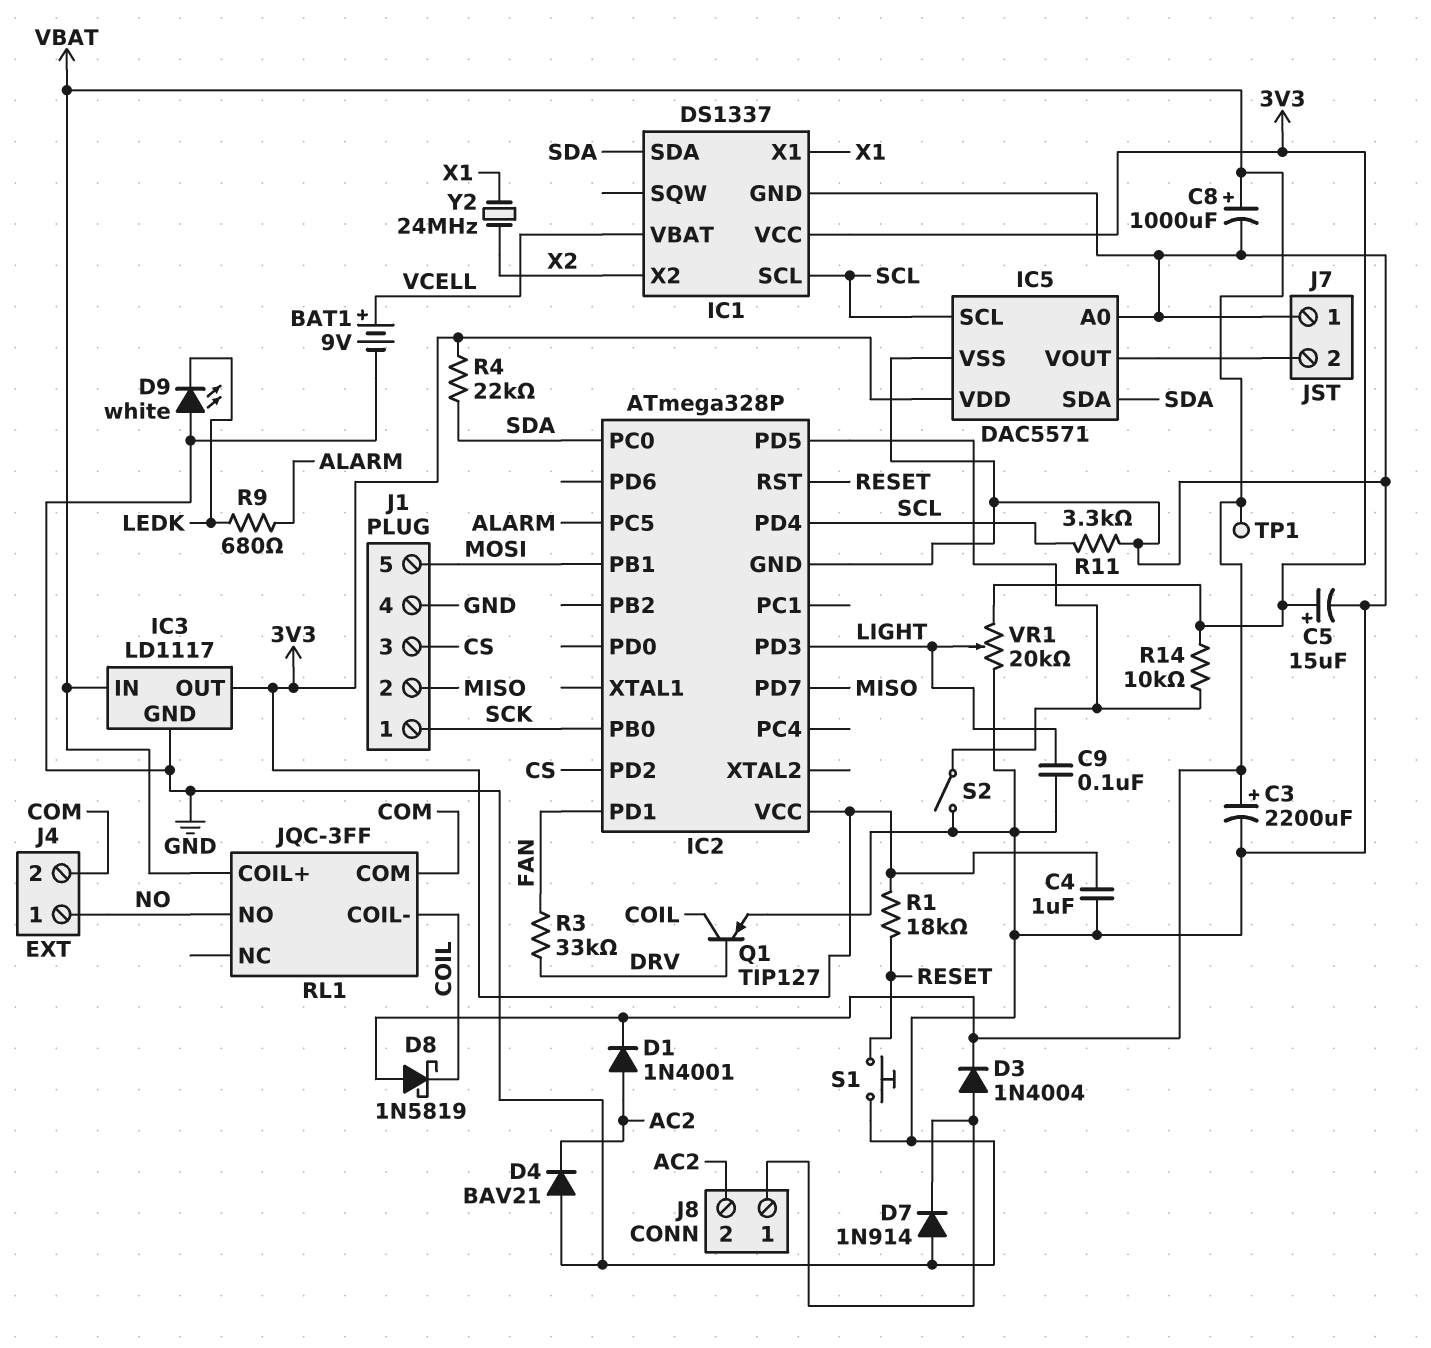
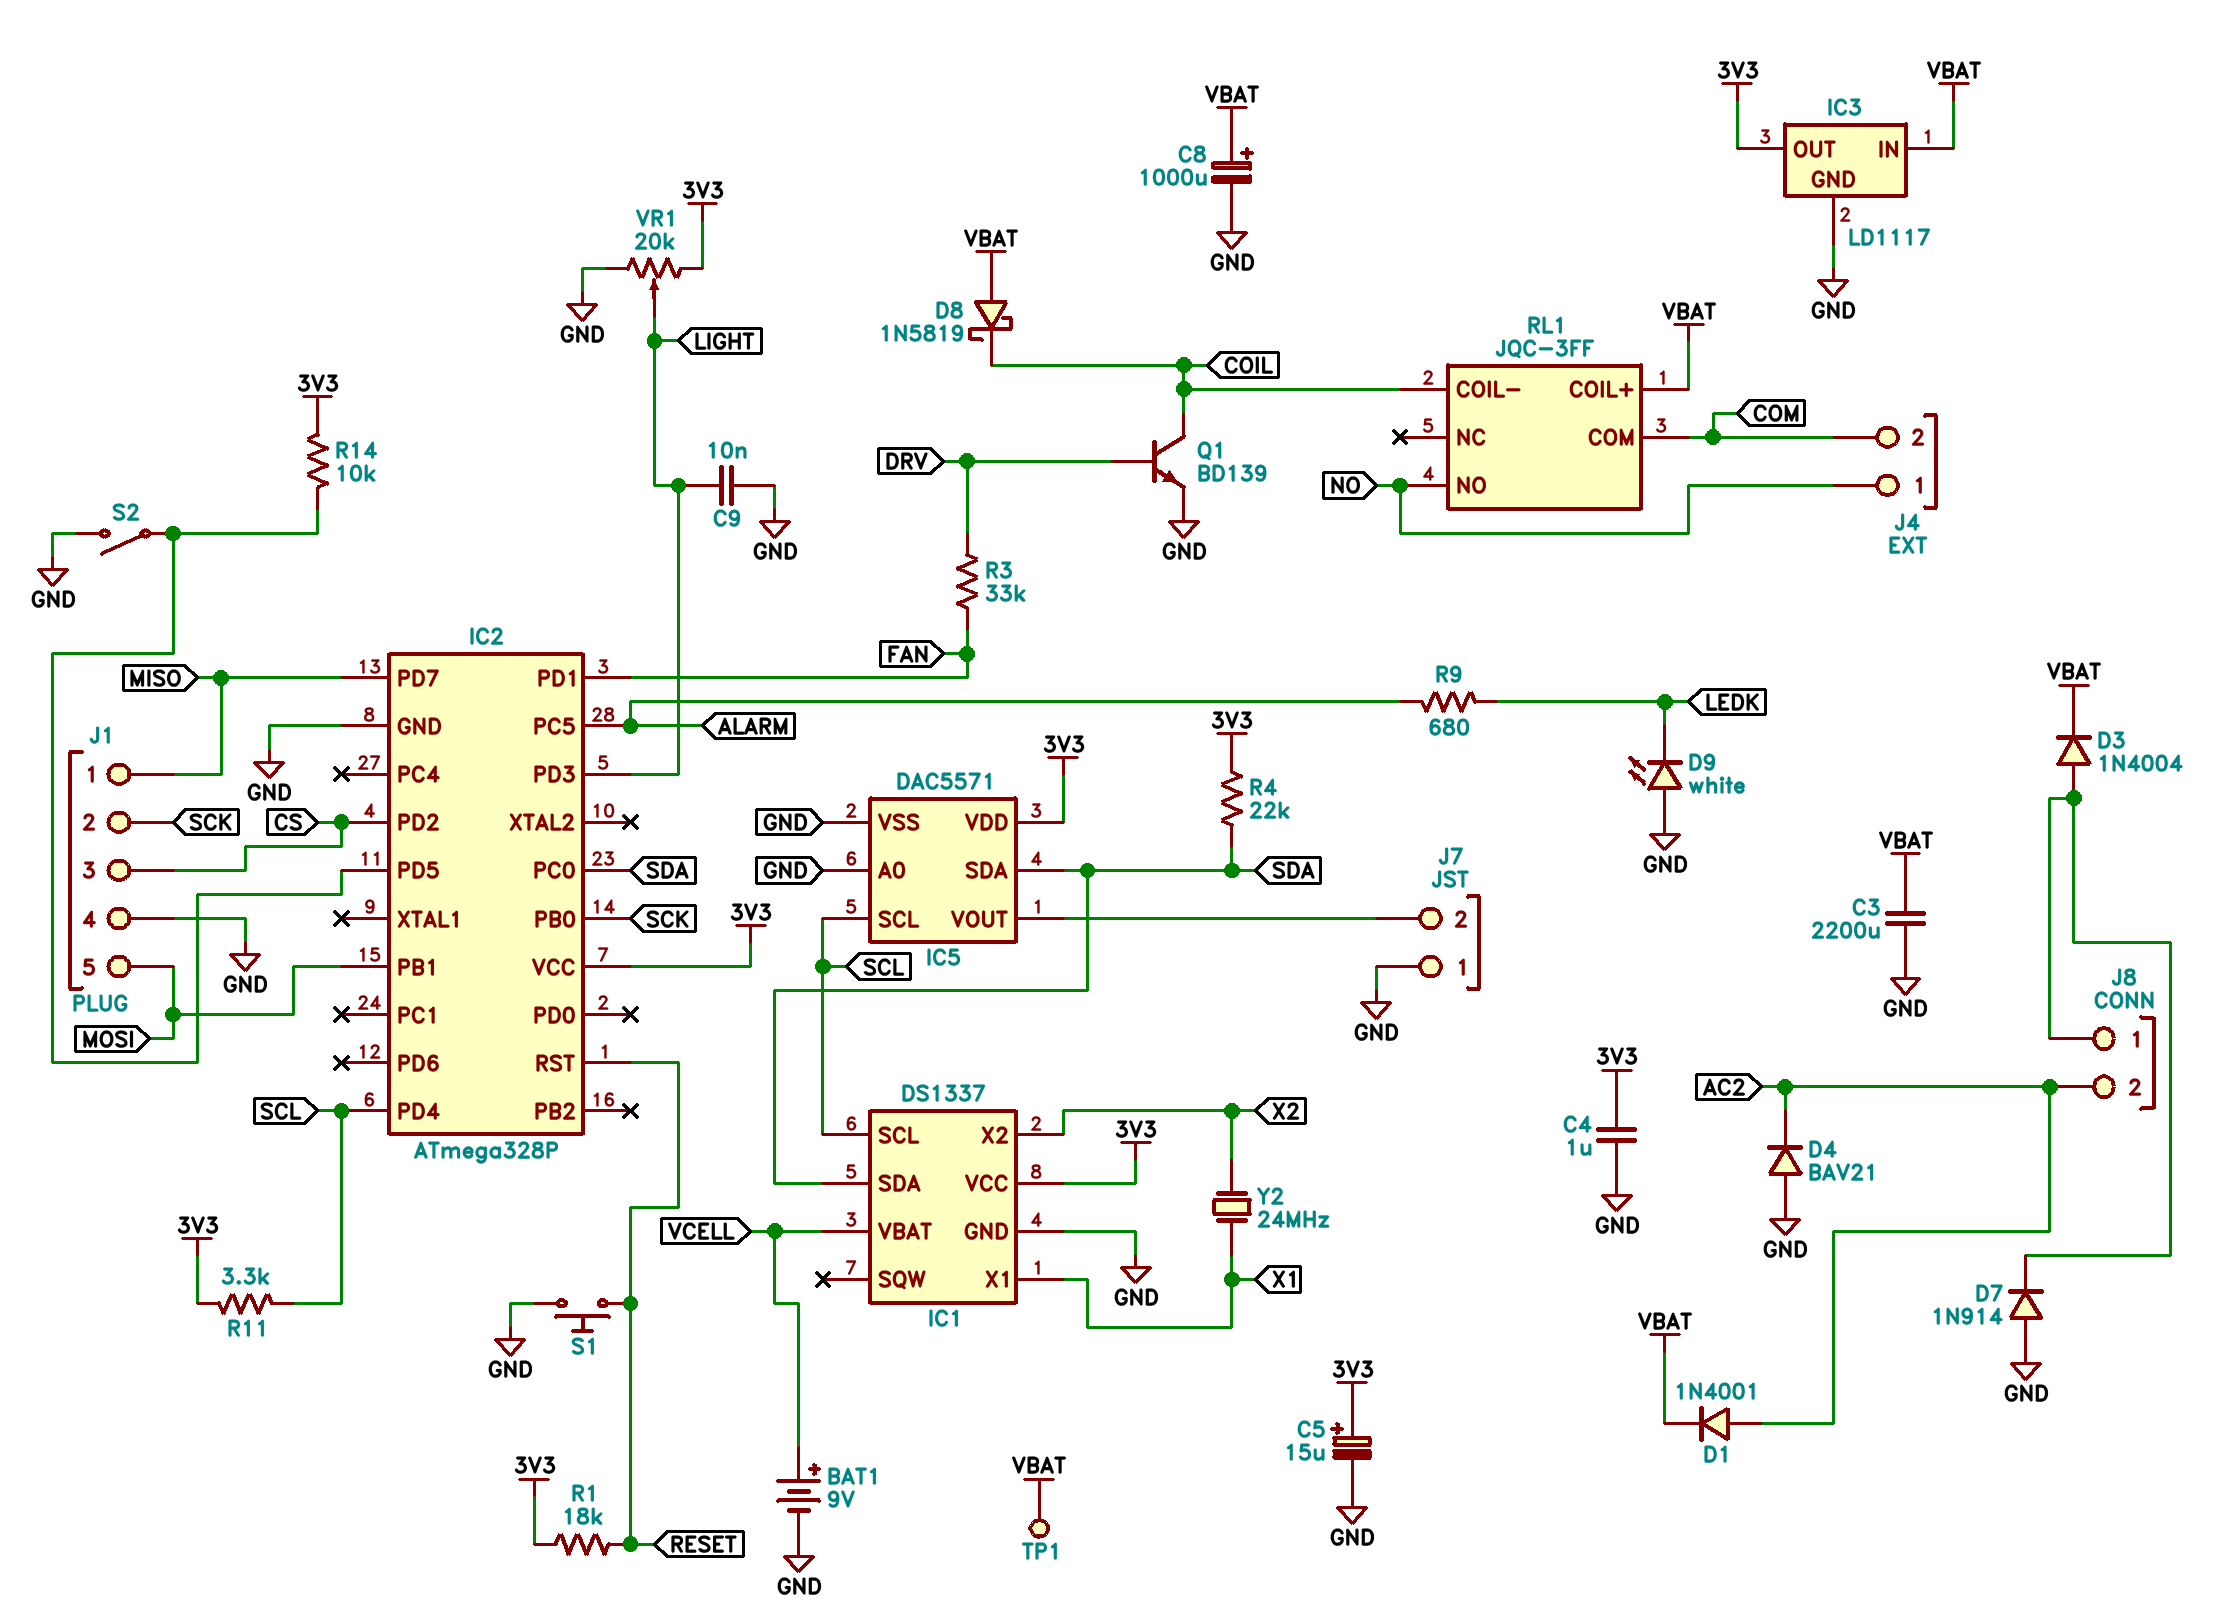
C3: 2200uF (plus VBAT, minus GND) -> 2200uF (GND, VBAT)
C9: 100nF (GND, LIGHT) -> 10nF (GND, LIGHT)
J1 pin 1: SCK -> MISO
J1 pin 2: MISO -> SCK
Q1: PNP TIP127 (B DRV, C COIL, E GND) -> NPN BD139 (B DRV, C COIL, E GND)
R11: 3.3k (GND, SCL) -> 3.3k (3V3, SCL)

